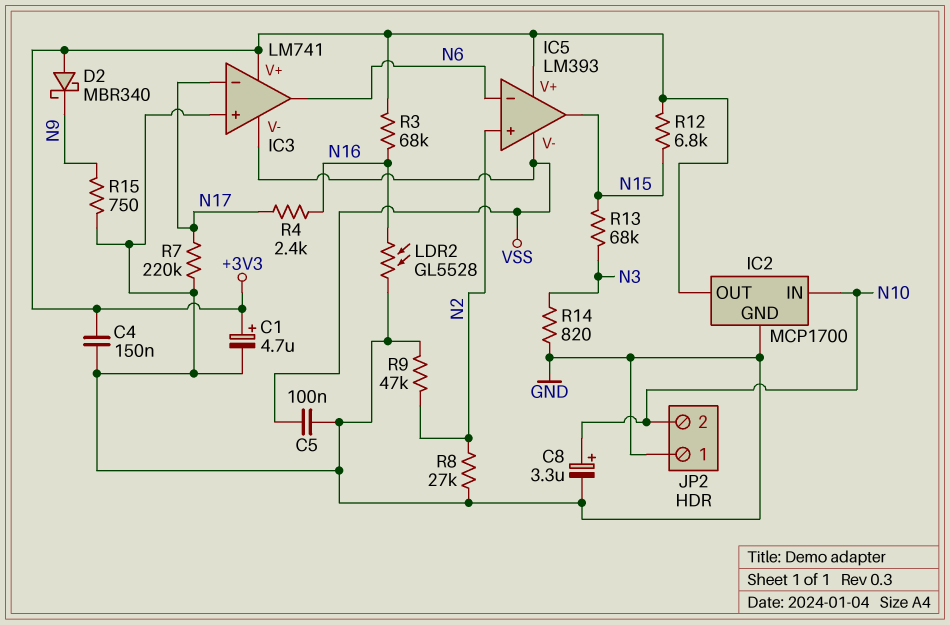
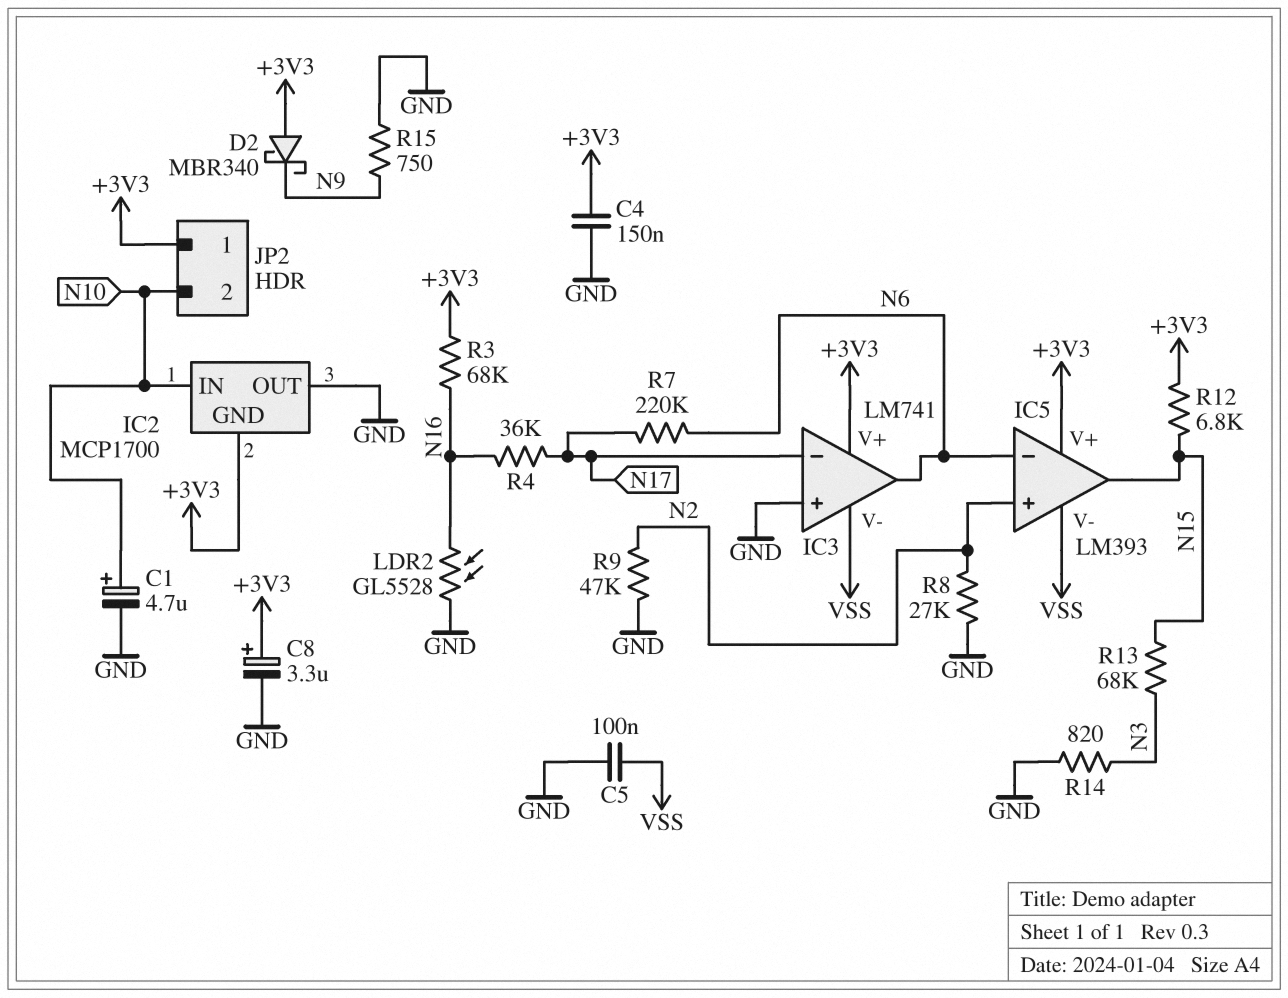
C1: 4.7uF (plus +3V3, minus GND) -> 4.7uF (plus N10, minus GND)
C8: 3.3uF (plus N10, minus GND) -> 3.3uF (plus +3V3, minus GND)
IC2 pin GND: GND -> +3V3
IC2 pin OUT: +3V3 -> GND
JP2 pin 1: GND -> +3V3
R4: 2.4k (N16, N17) -> 36k (N16, N17)
R7: 220k (GND, N17) -> 220k (N6, N17)

